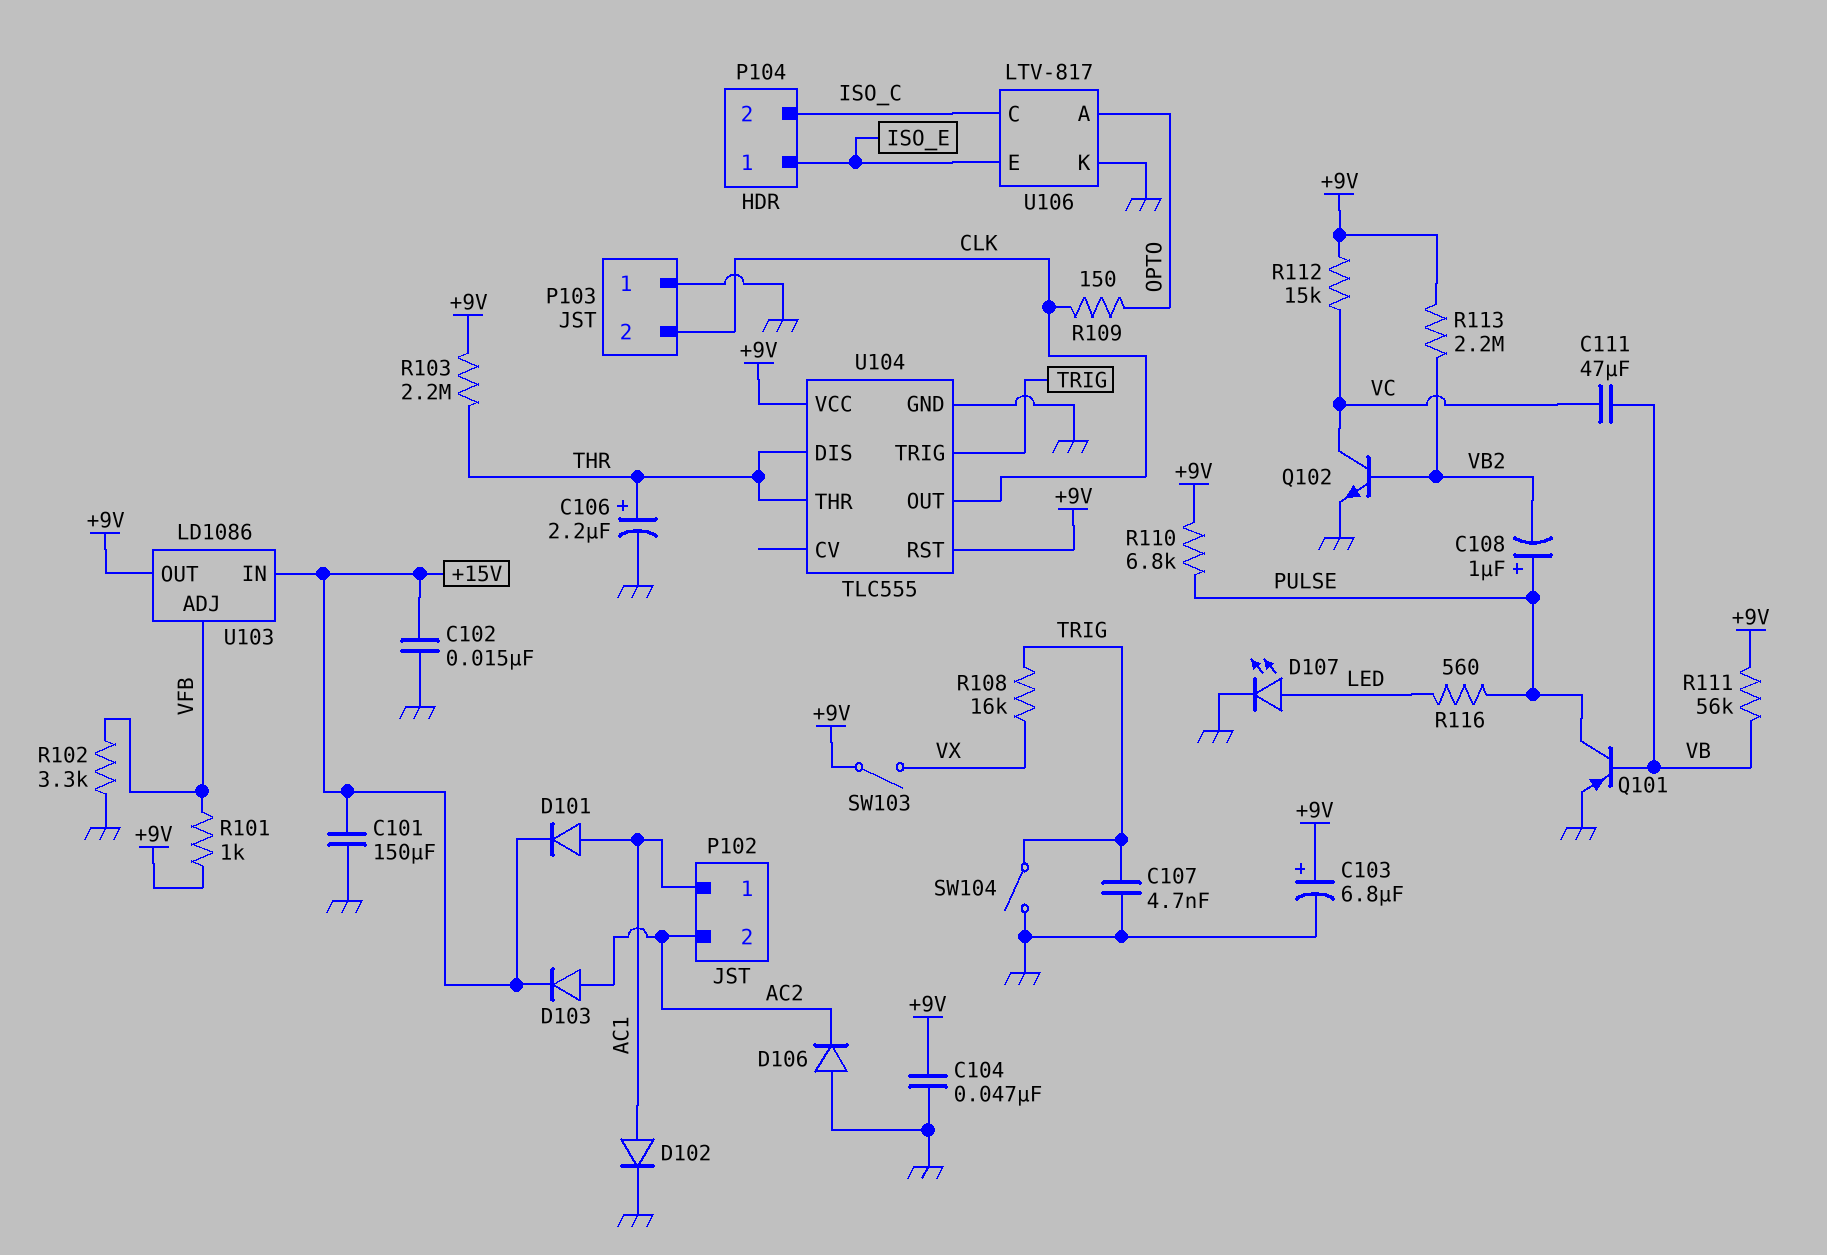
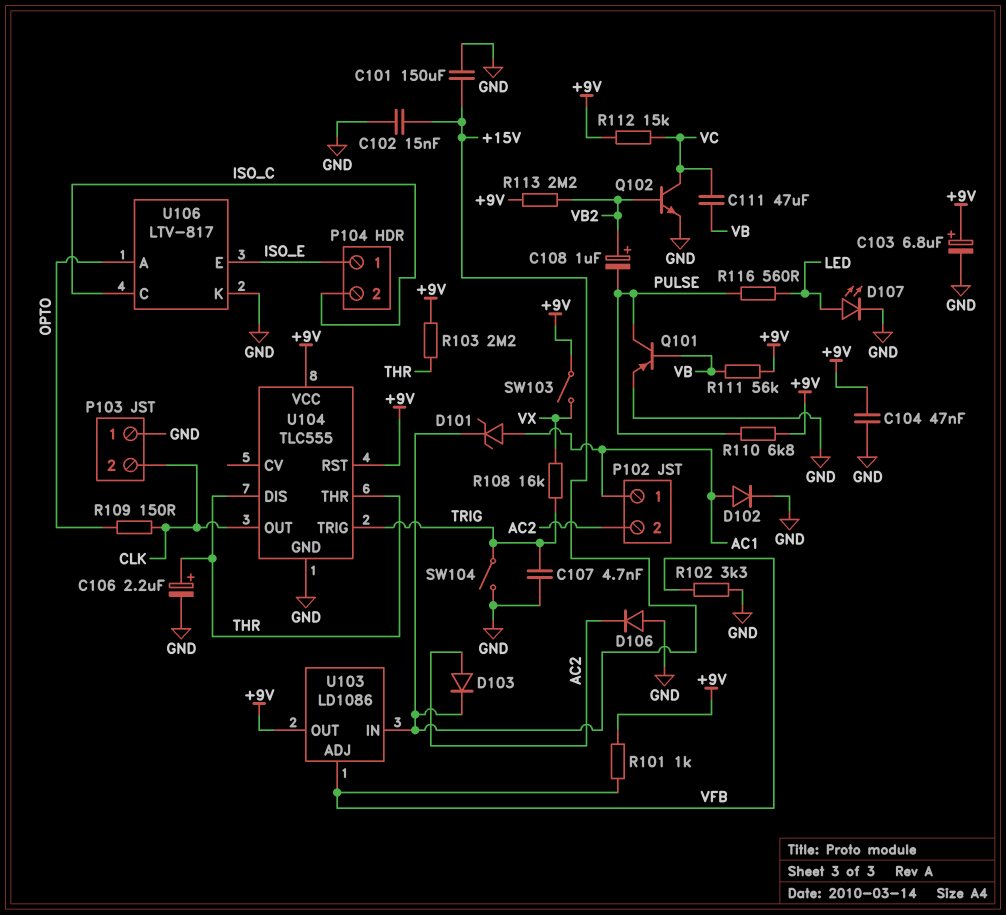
C108: 1uF (plus PULSE, minus VB2) -> 1uF (plus VB2, minus PULSE)
D101: diode (A AC1, K +15V) -> zener (A AC1, K +15V)

